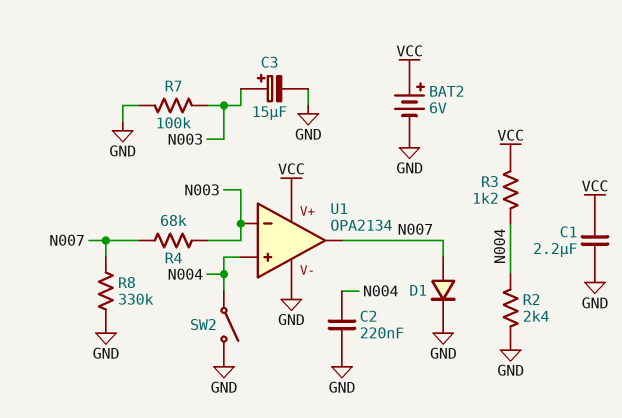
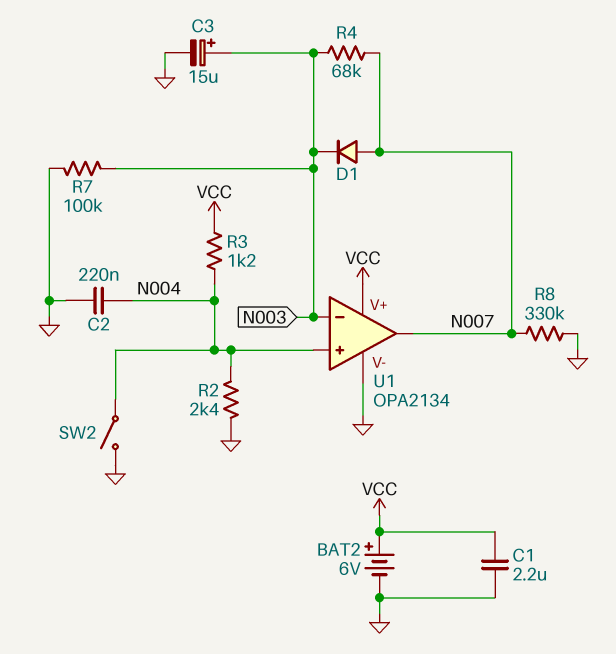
D1: diode (A N007, K GND) -> diode (A N007, K N003)

